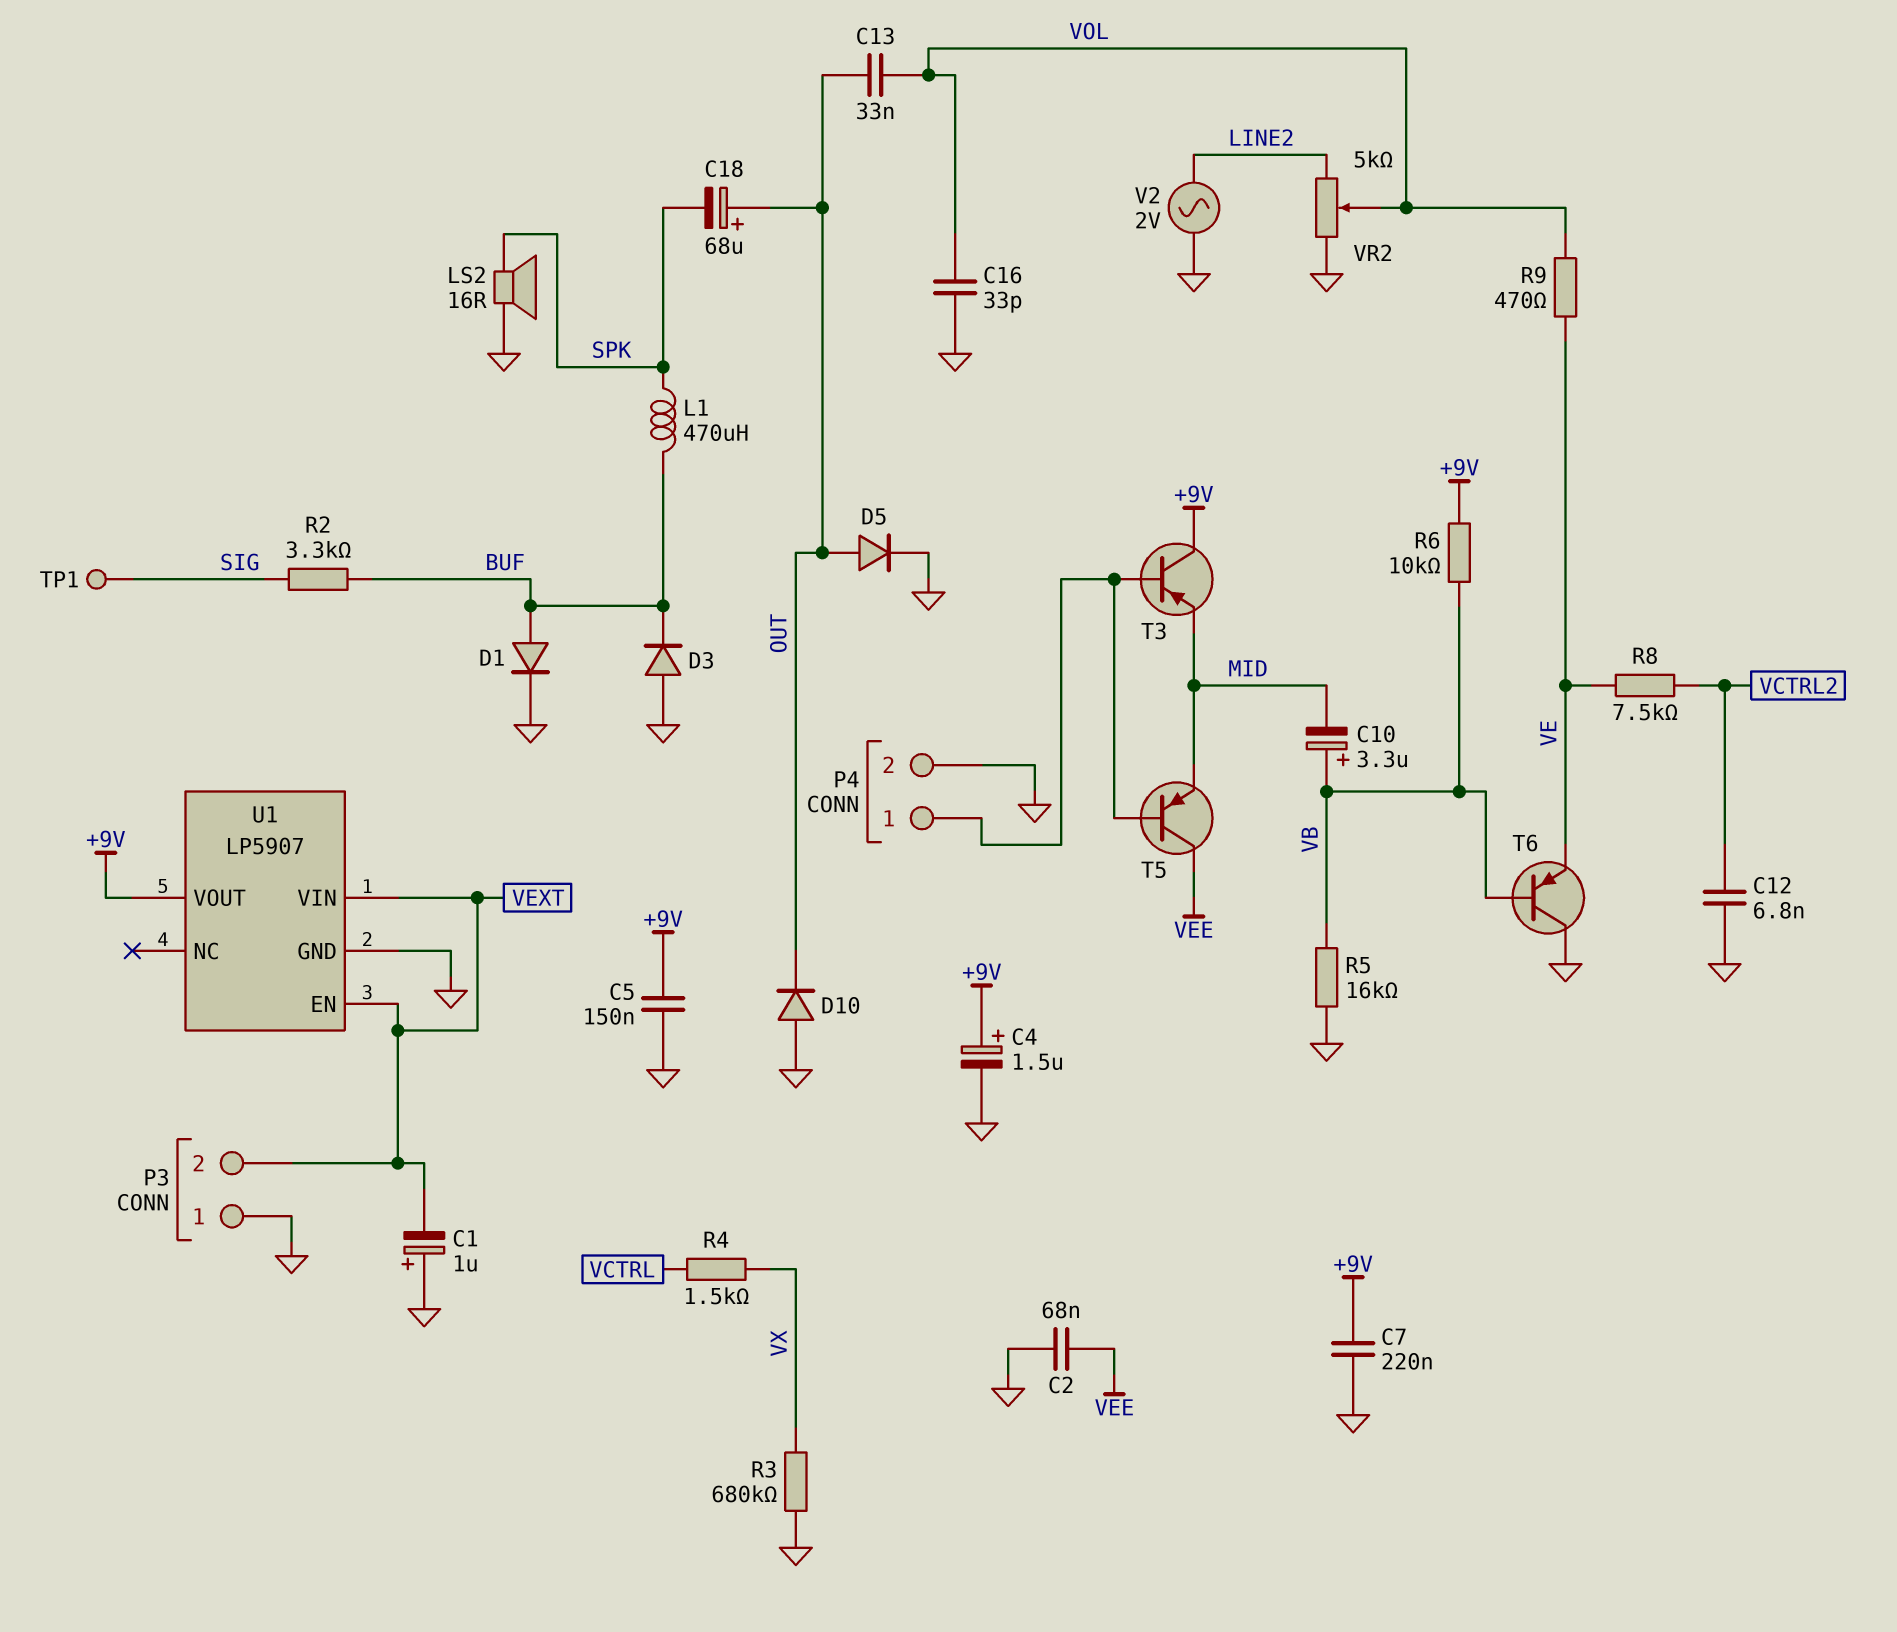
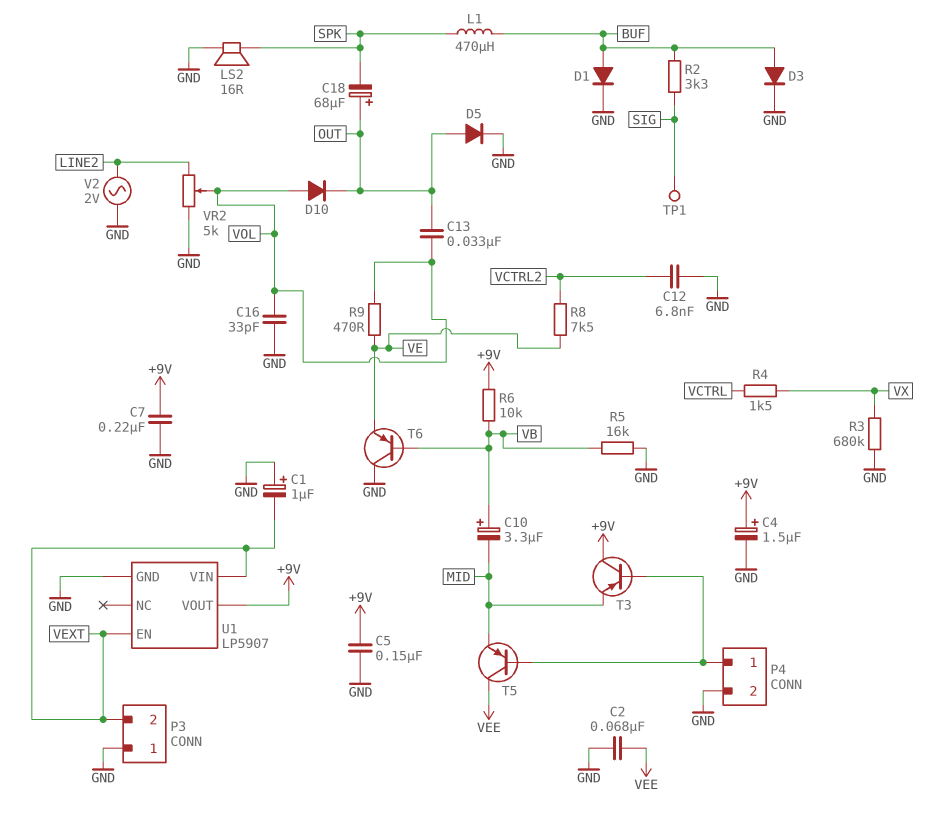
D3: diode (A GND, K BUF) -> diode (A BUF, K GND)
D10: diode (A GND, K OUT) -> diode (A VOL, K OUT)

